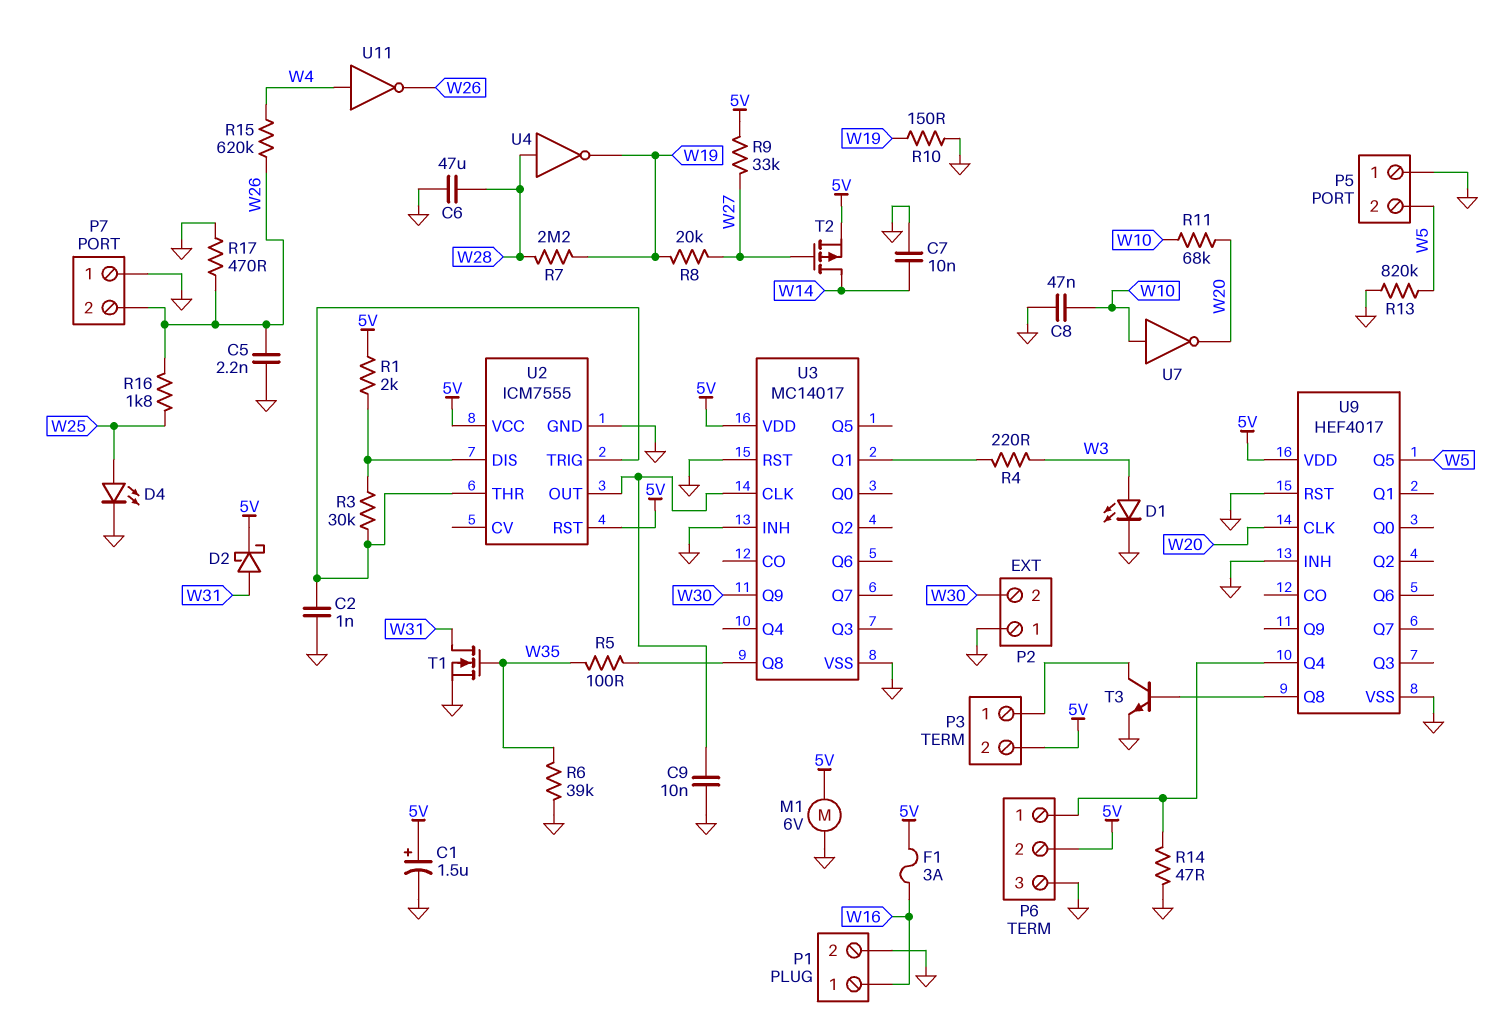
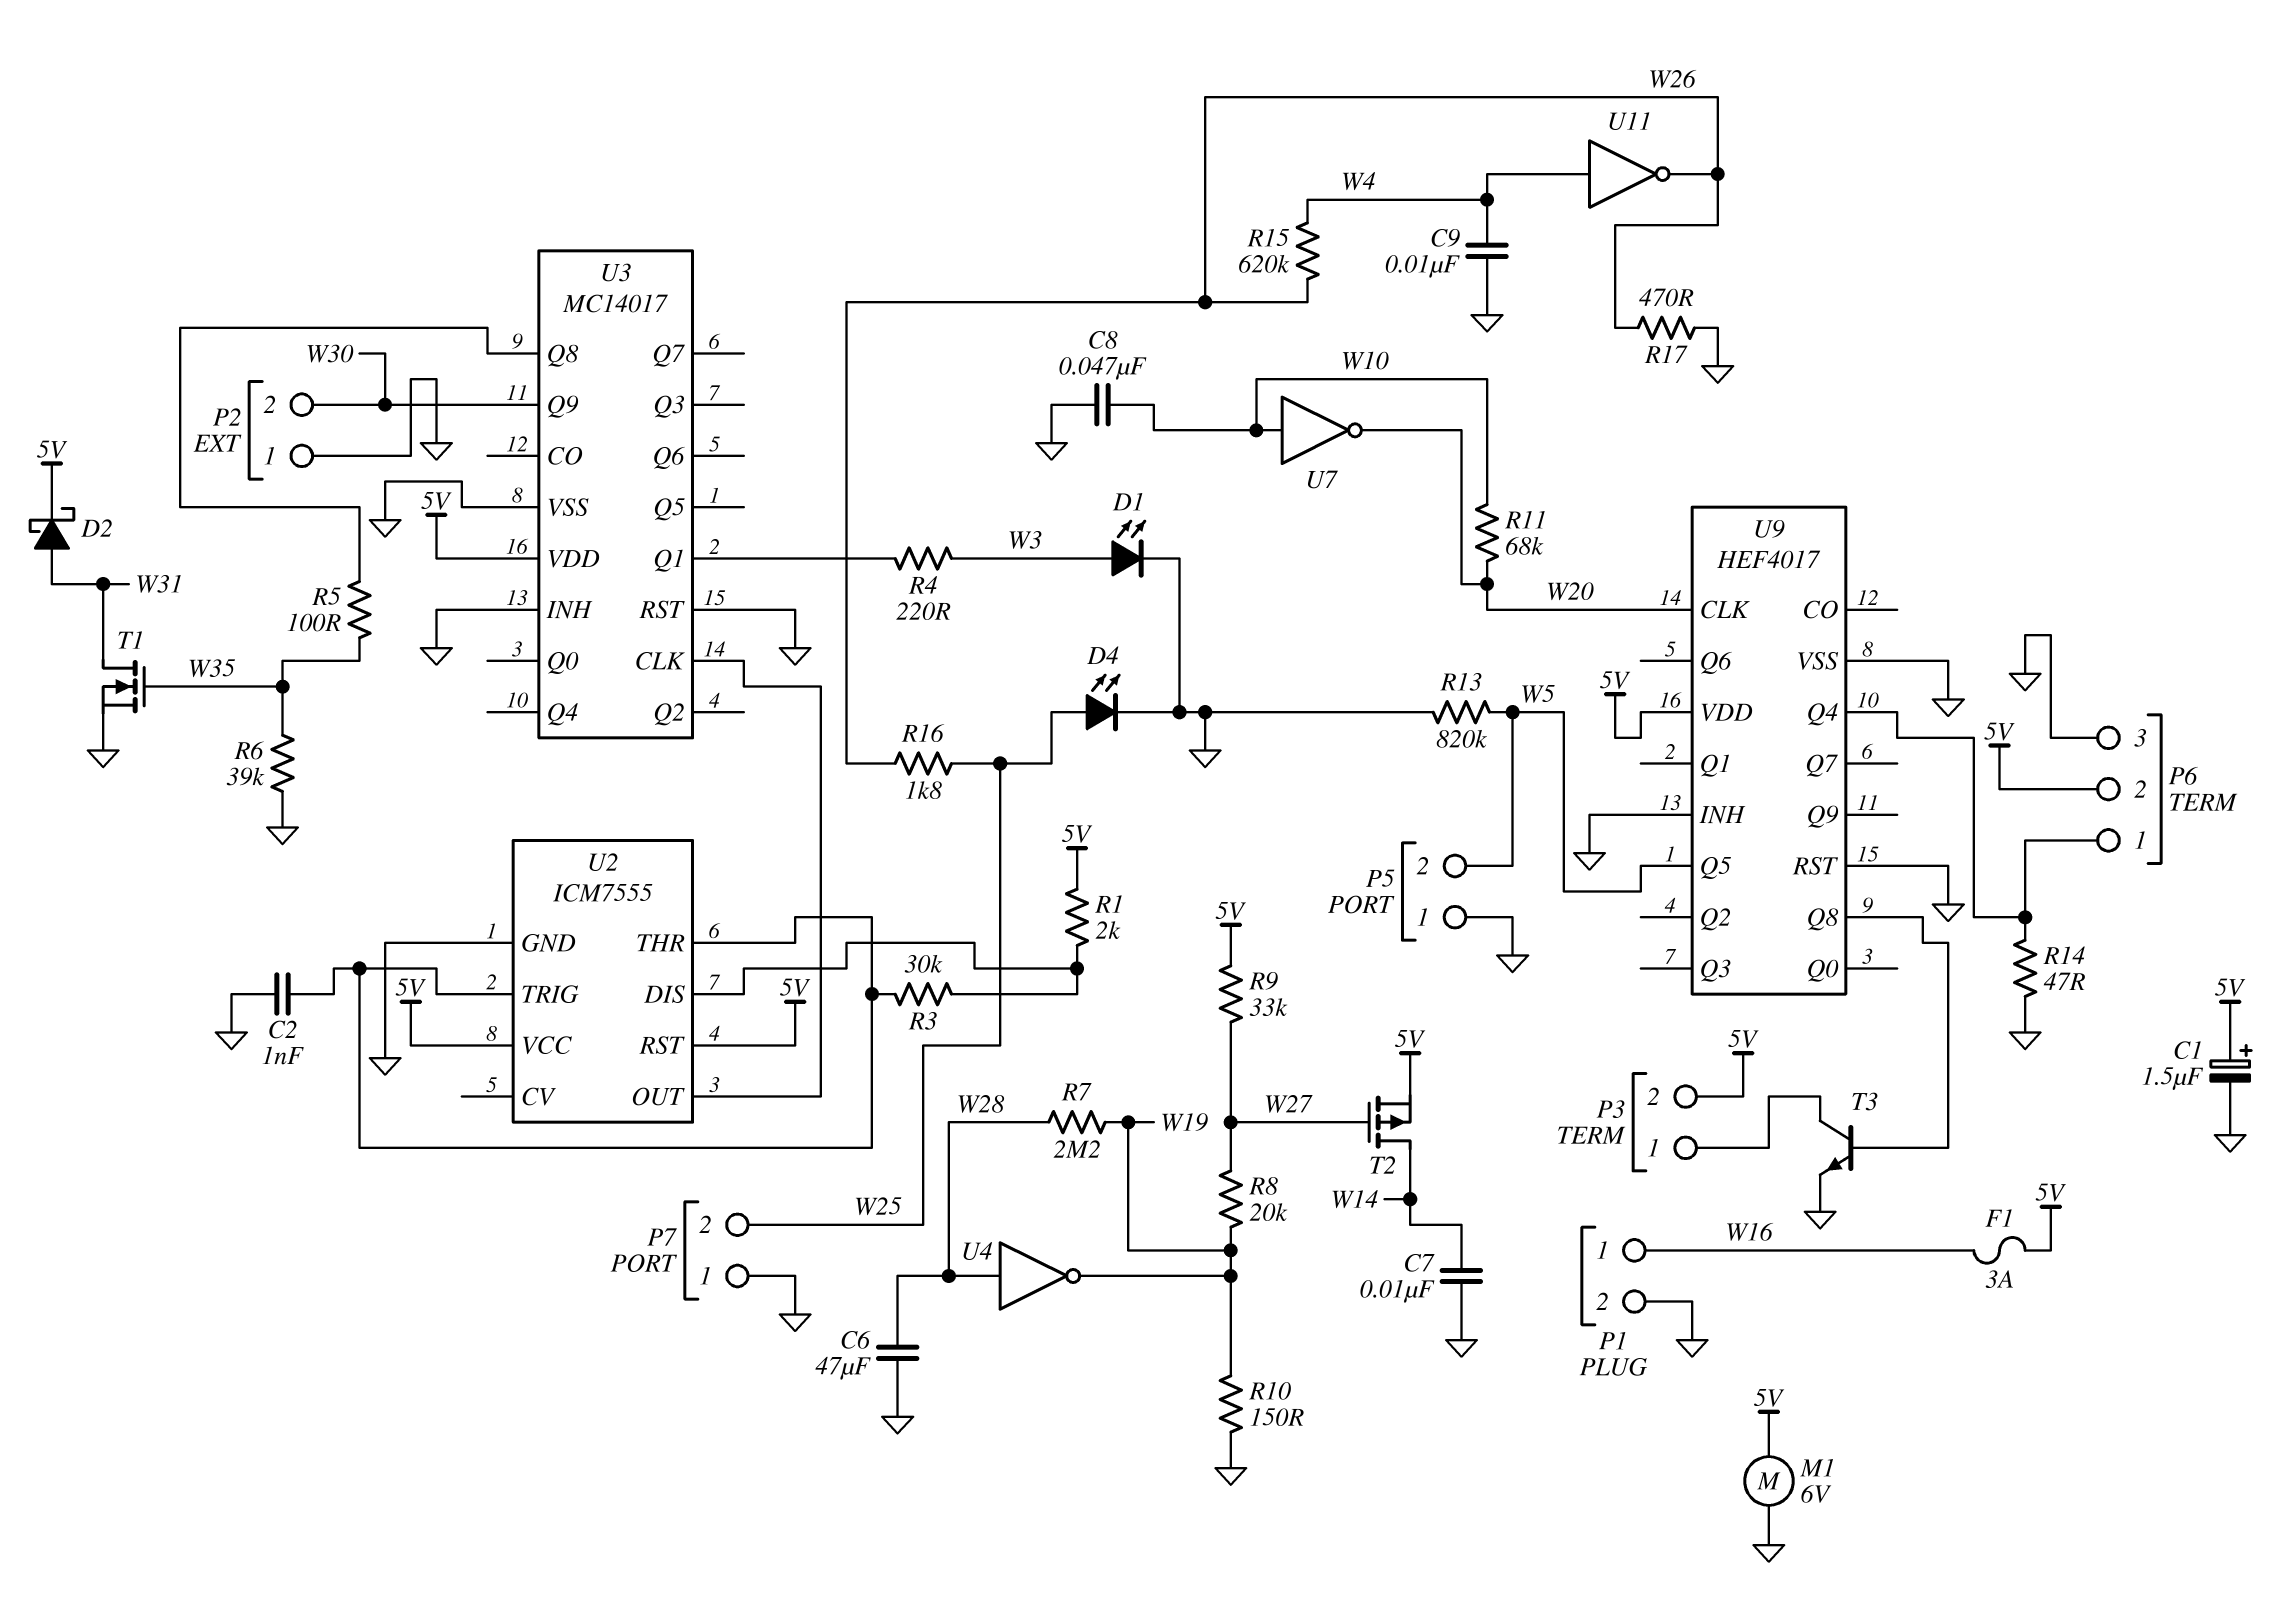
C5: 2.2nF (GND, W26) -> none
C9: 10nF (GND, U2/OUT) -> 10nF (GND, W4)
P7 pin 2: W26 -> W25

